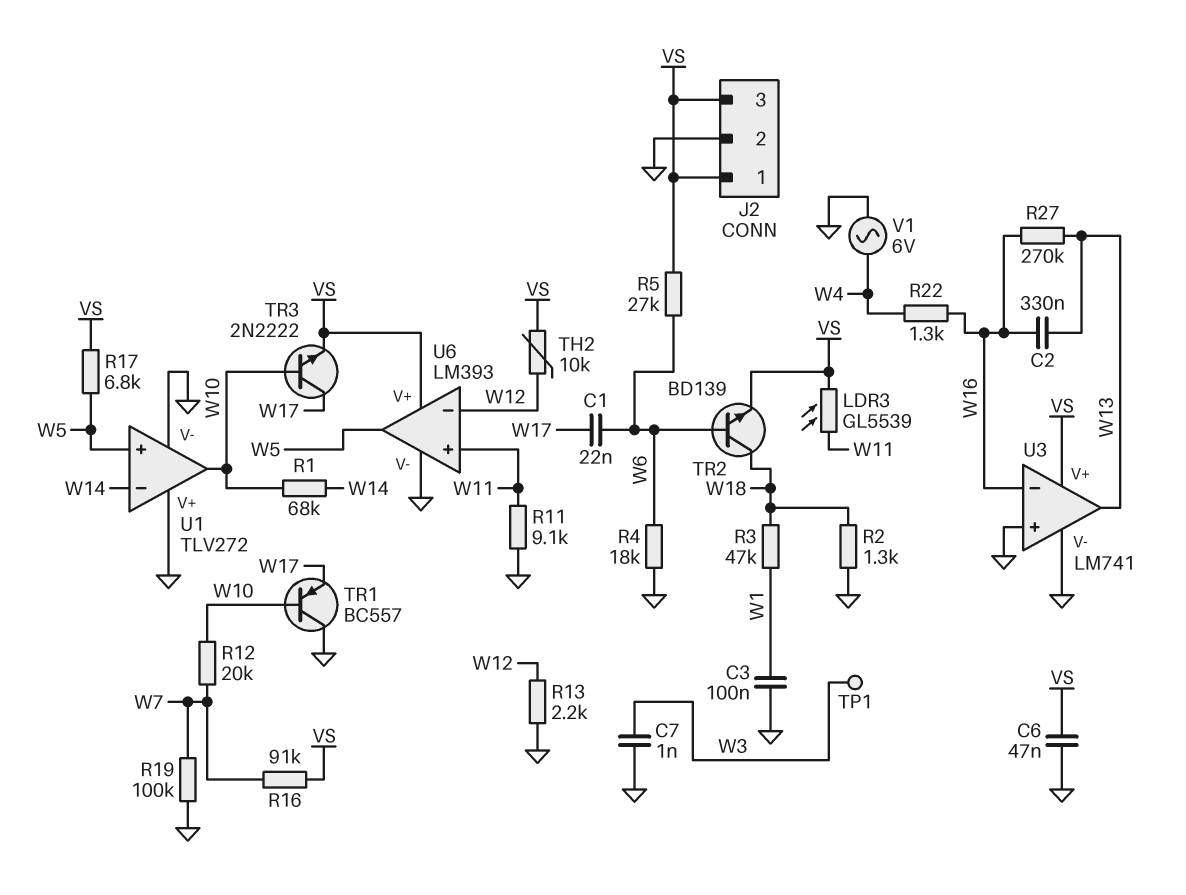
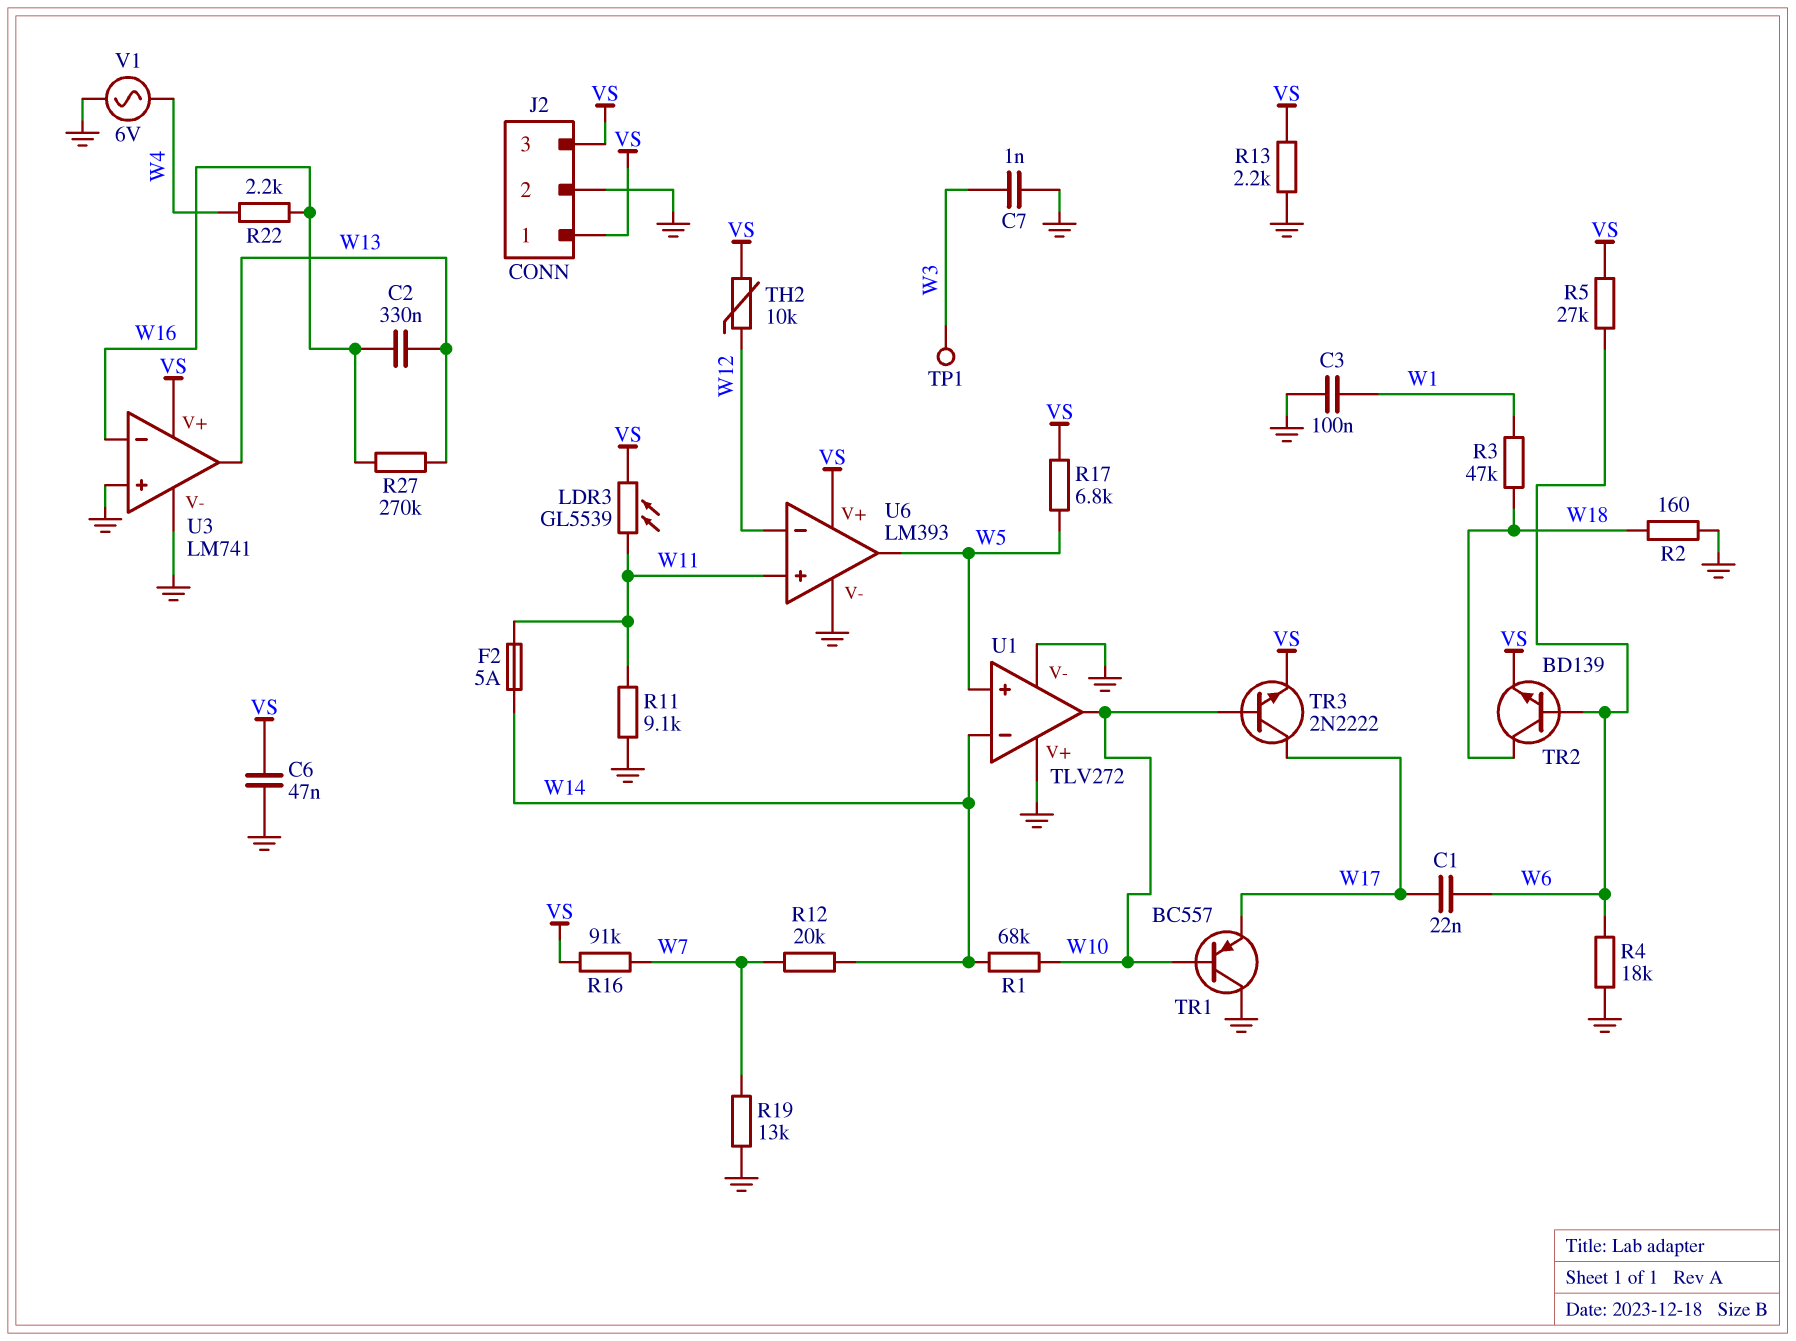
F2: none -> 5A (W11, W14)
R2: 1.3k (GND, W18) -> 160 (GND, W18)
R12: 20k (W7, W10) -> 20k (W7, W14)
R13: 2.2k (GND, W12) -> 2.2k (GND, VS)
R19: 100k (GND, W7) -> 13k (GND, W7)
R22: 1.3k (W4, W16) -> 2.2k (W4, W16)

